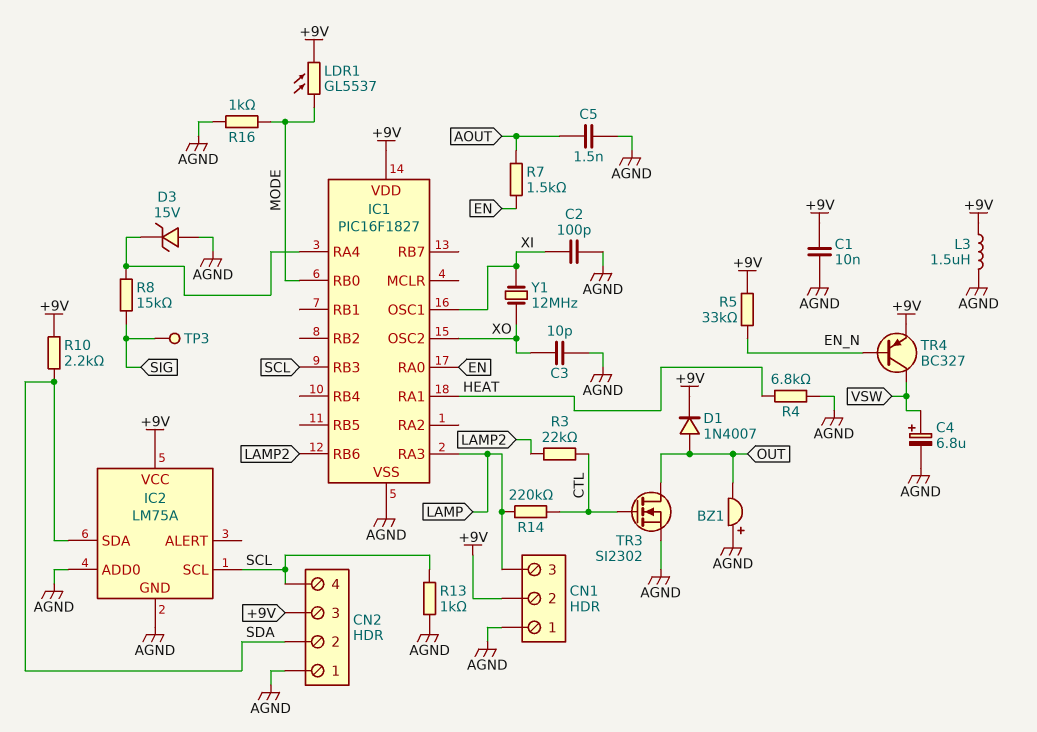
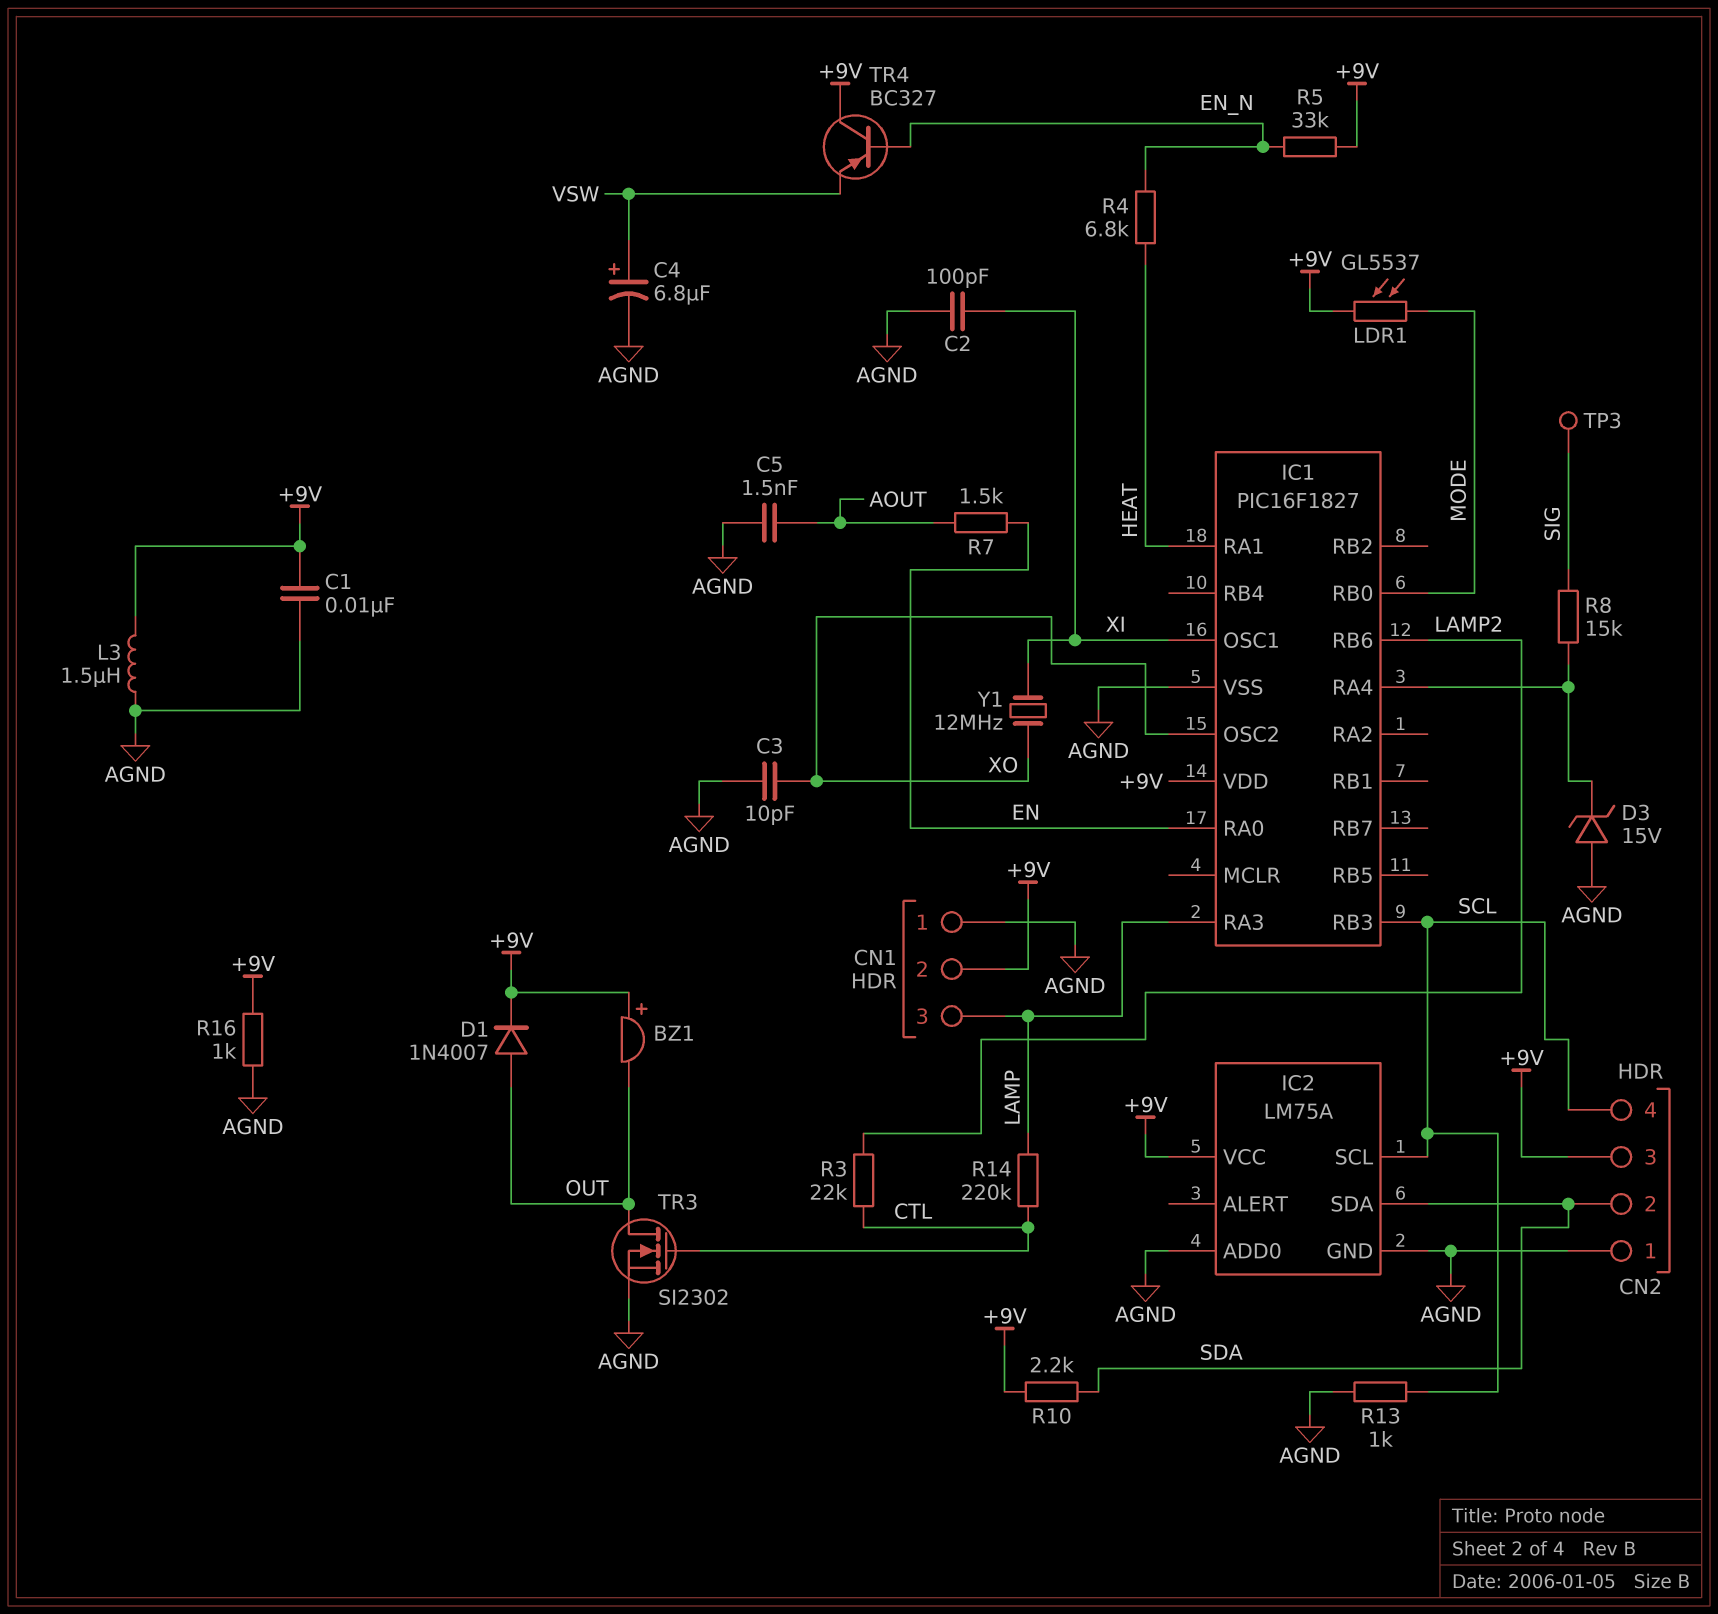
BZ1: buzzer (plus AGND, minus OUT) -> buzzer (plus +9V, minus OUT)
R4: 6.8k (AGND, HEAT) -> 6.8k (EN_N, HEAT)
R16: 1k (AGND, MODE) -> 1k (+9V, AGND)
TR4: PNP BC327 (B EN_N, C VSW, E +9V) -> PNP BC327 (B EN_N, C +9V, E VSW)

